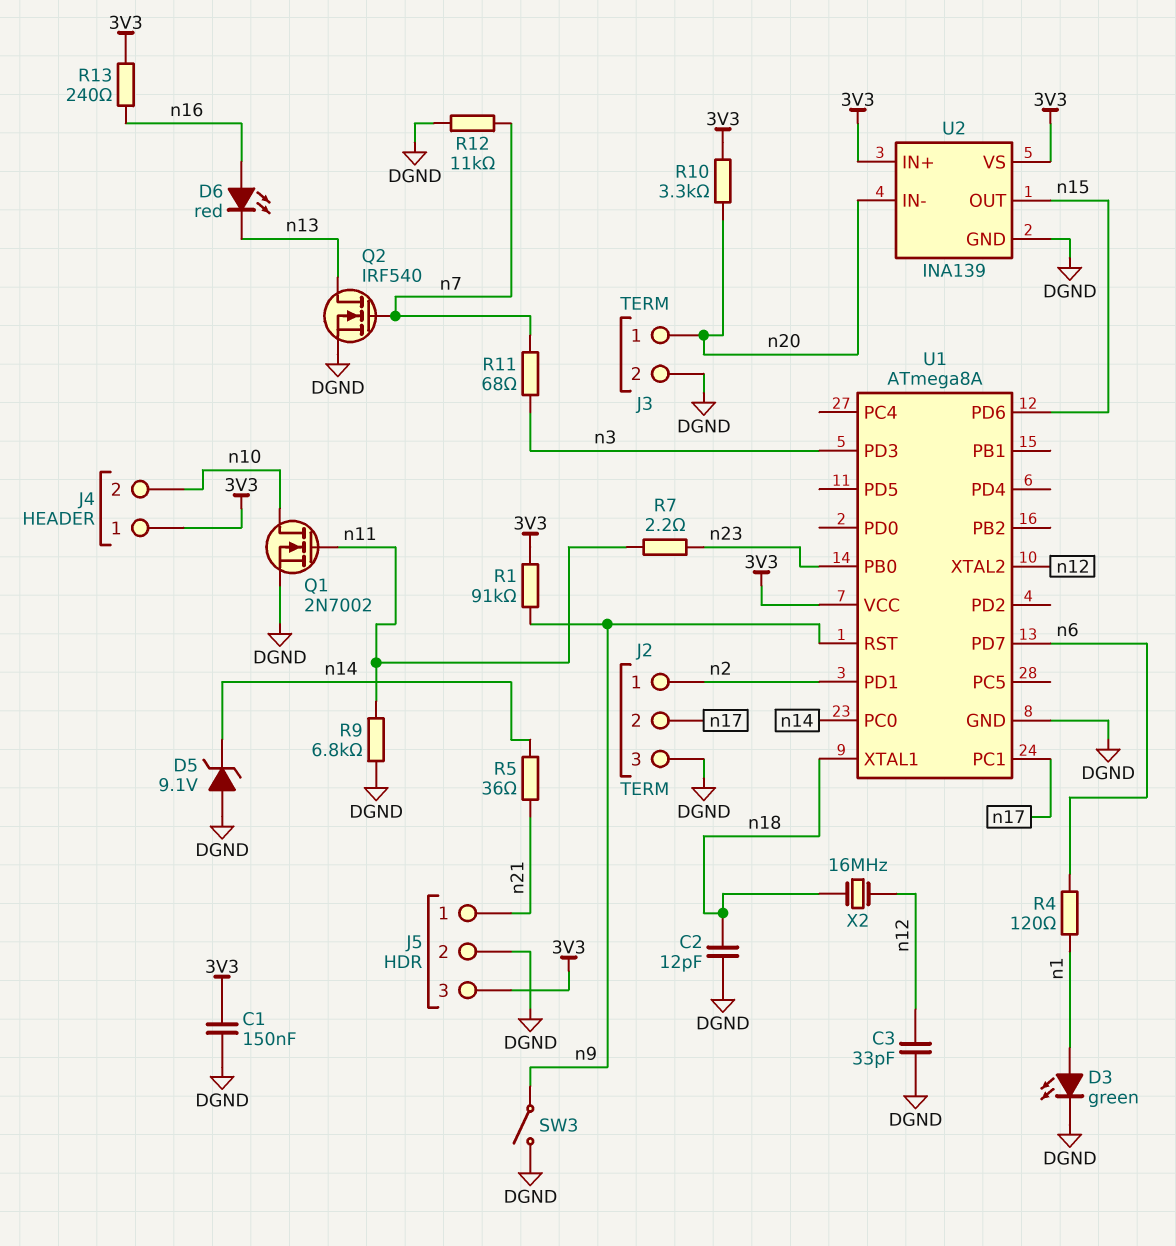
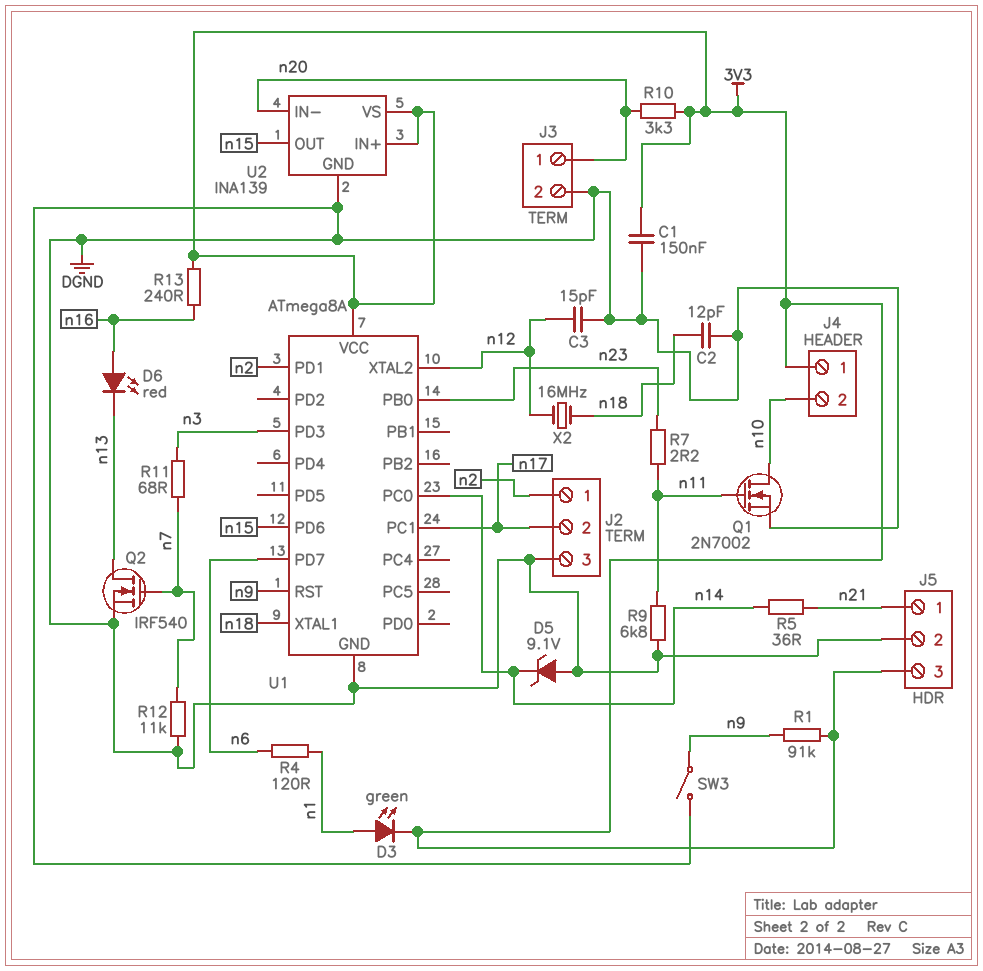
C3: 33pF (DGND, n12) -> 15pF (DGND, n12)
D3: LED green (A n1, K DGND) -> LED green (A n1, K 3V3)

